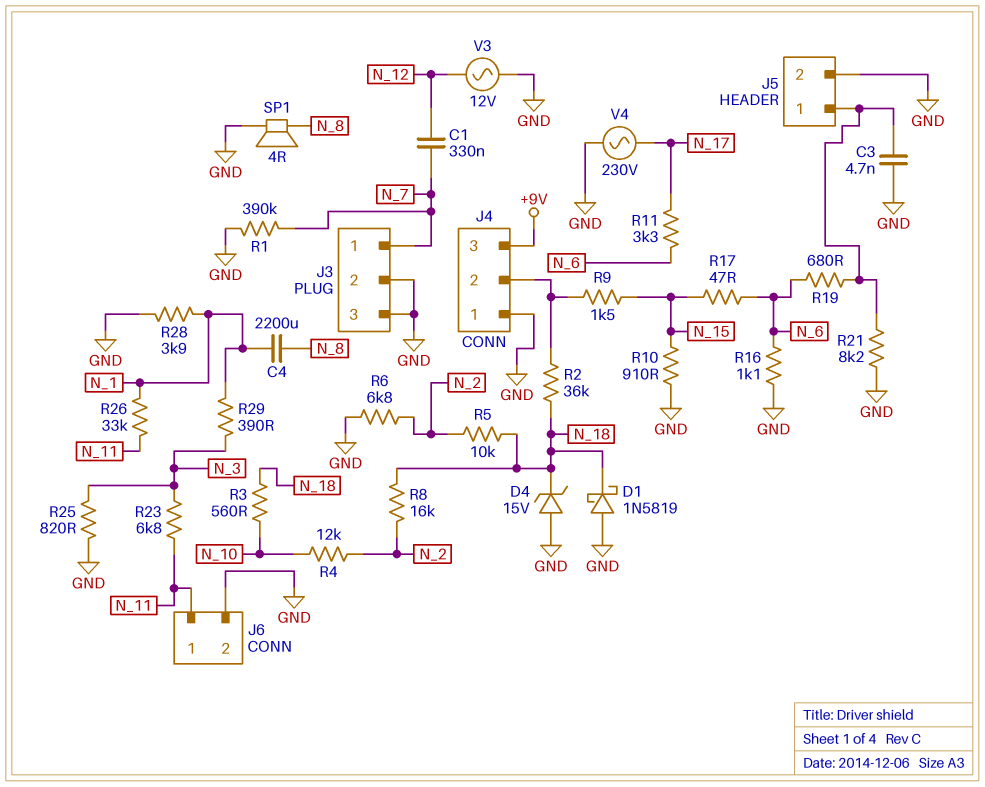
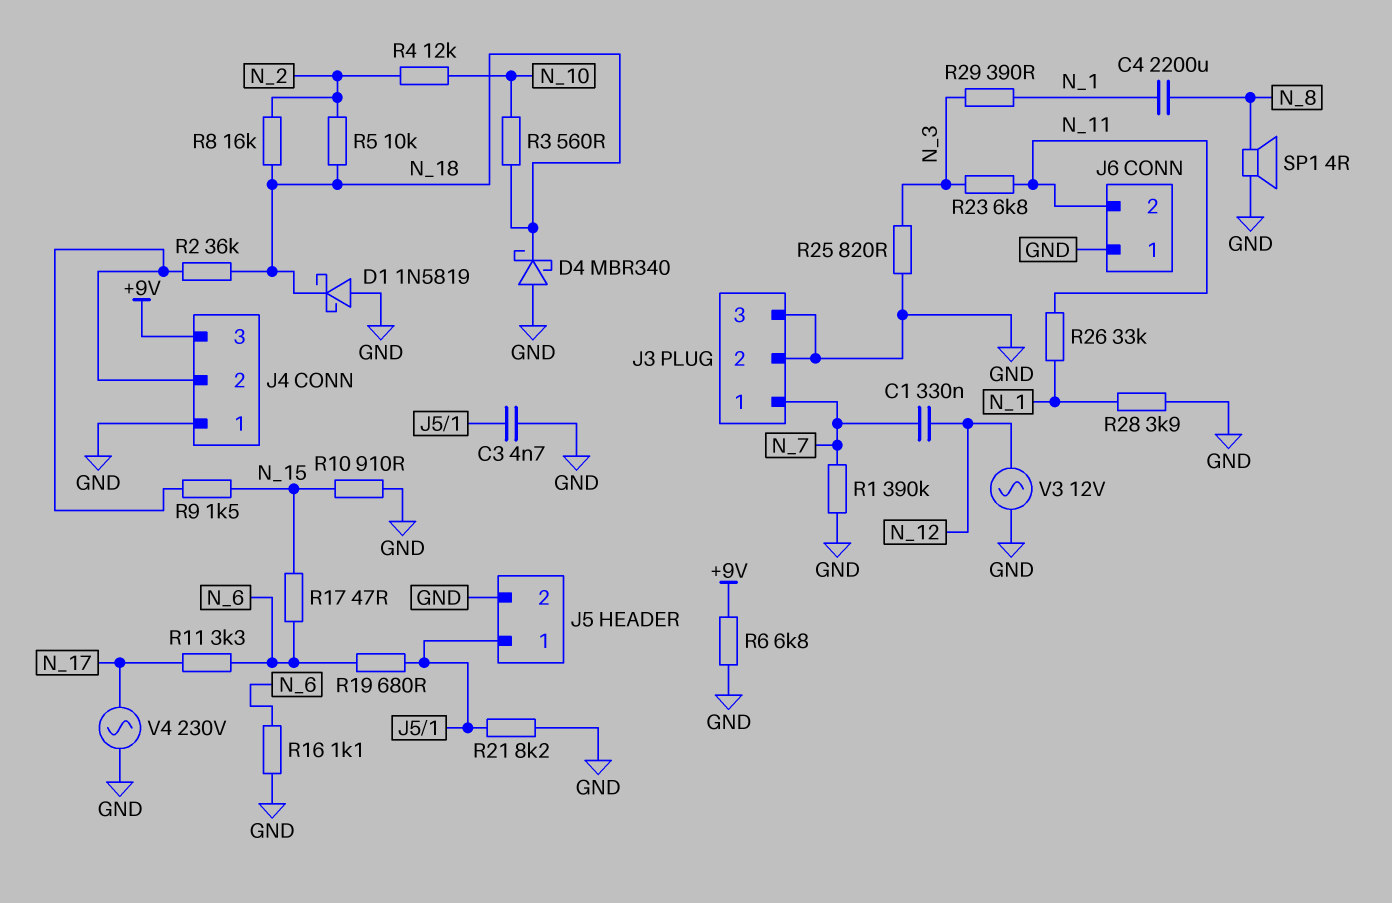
D4: zener 15V (A GND, K N_18) -> schottky MBR340 (A GND, K N_18)
J6 pin 1: N_11 -> GND
J6 pin 2: GND -> N_11
R6: 6.8k (GND, N_2) -> 6.8k (+9V, GND)

